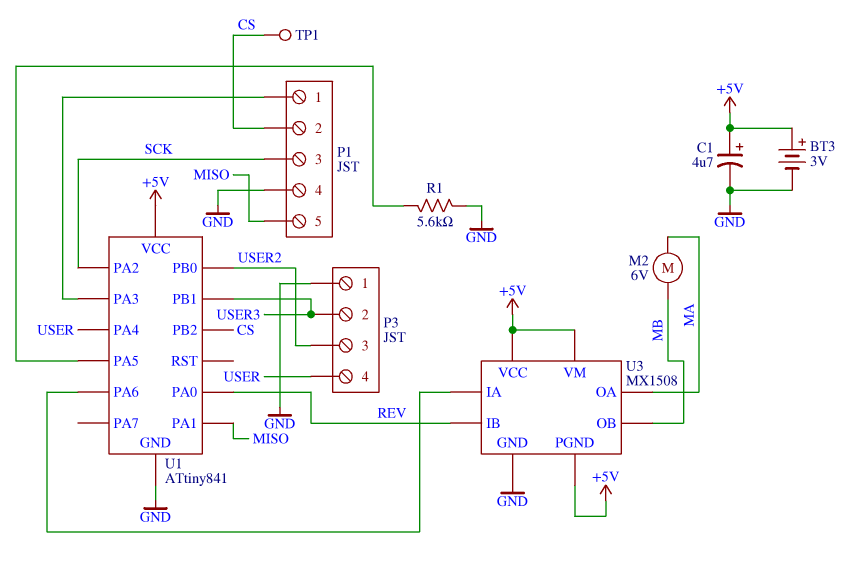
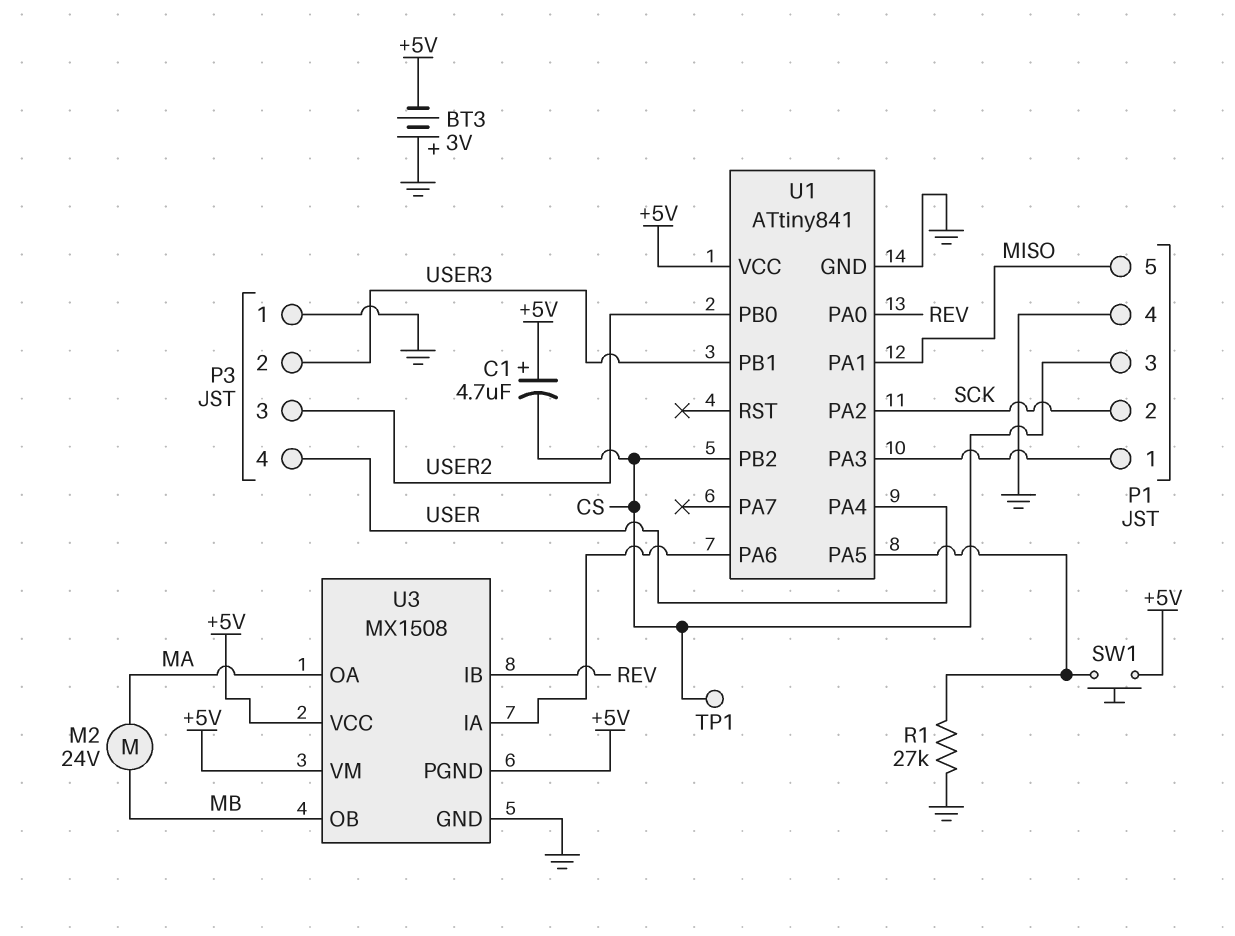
BT3: 3V (plus +5V, minus GND) -> 3V (plus GND, minus +5V)
C1: 4.7uF (plus +5V, minus GND) -> 4.7uF (plus +5V, minus CS)
M2: motor 6V (MA, MB) -> motor 24V (MA, MB)
P1 pin 2: CS -> SCK
P1 pin 3: SCK -> CS
R1: 5.6k (GND, U1/PA5) -> 27k (GND, U1/PA5)
SW1: none -> button (+5V, U1/PA5)

